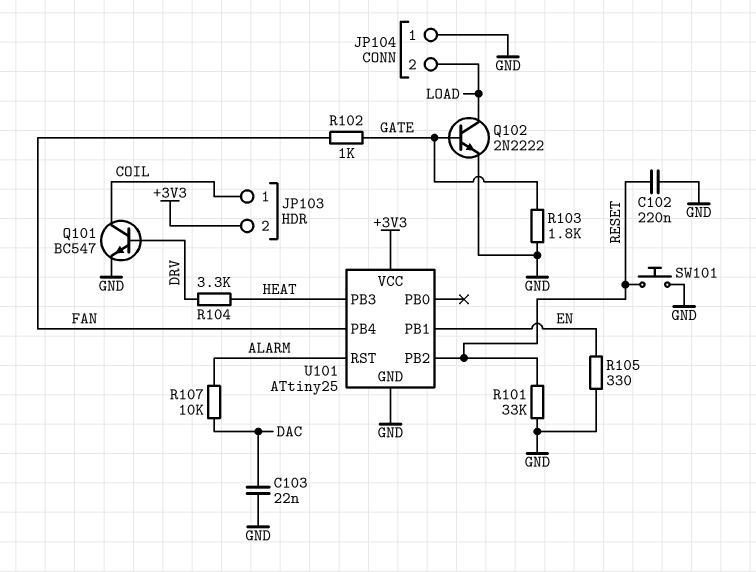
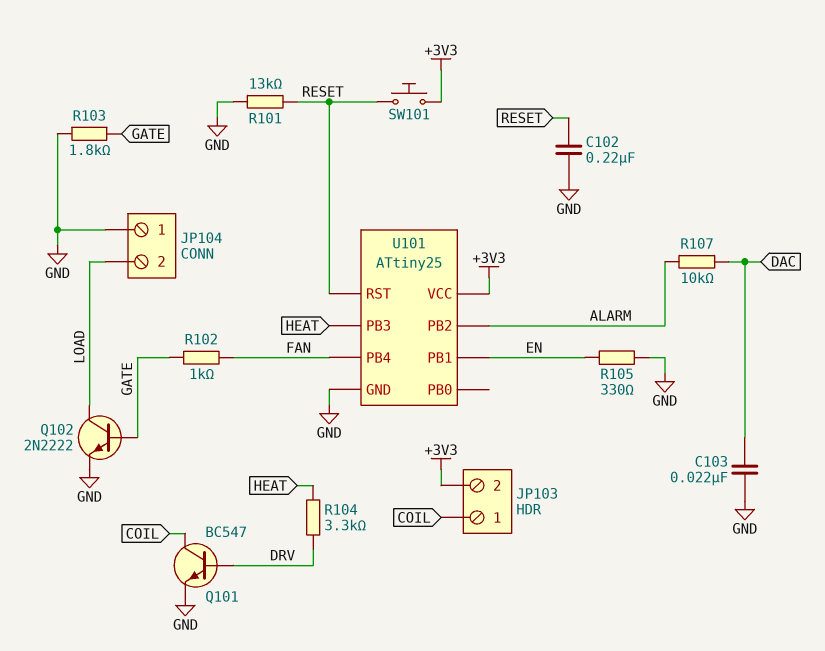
R101: 33k (GND, RESET) -> 13k (GND, RESET)
SW101: button (GND, RESET) -> button (+3V3, RESET)
U101 pin PB2: RESET -> ALARM
U101 pin RST: ALARM -> RESET

